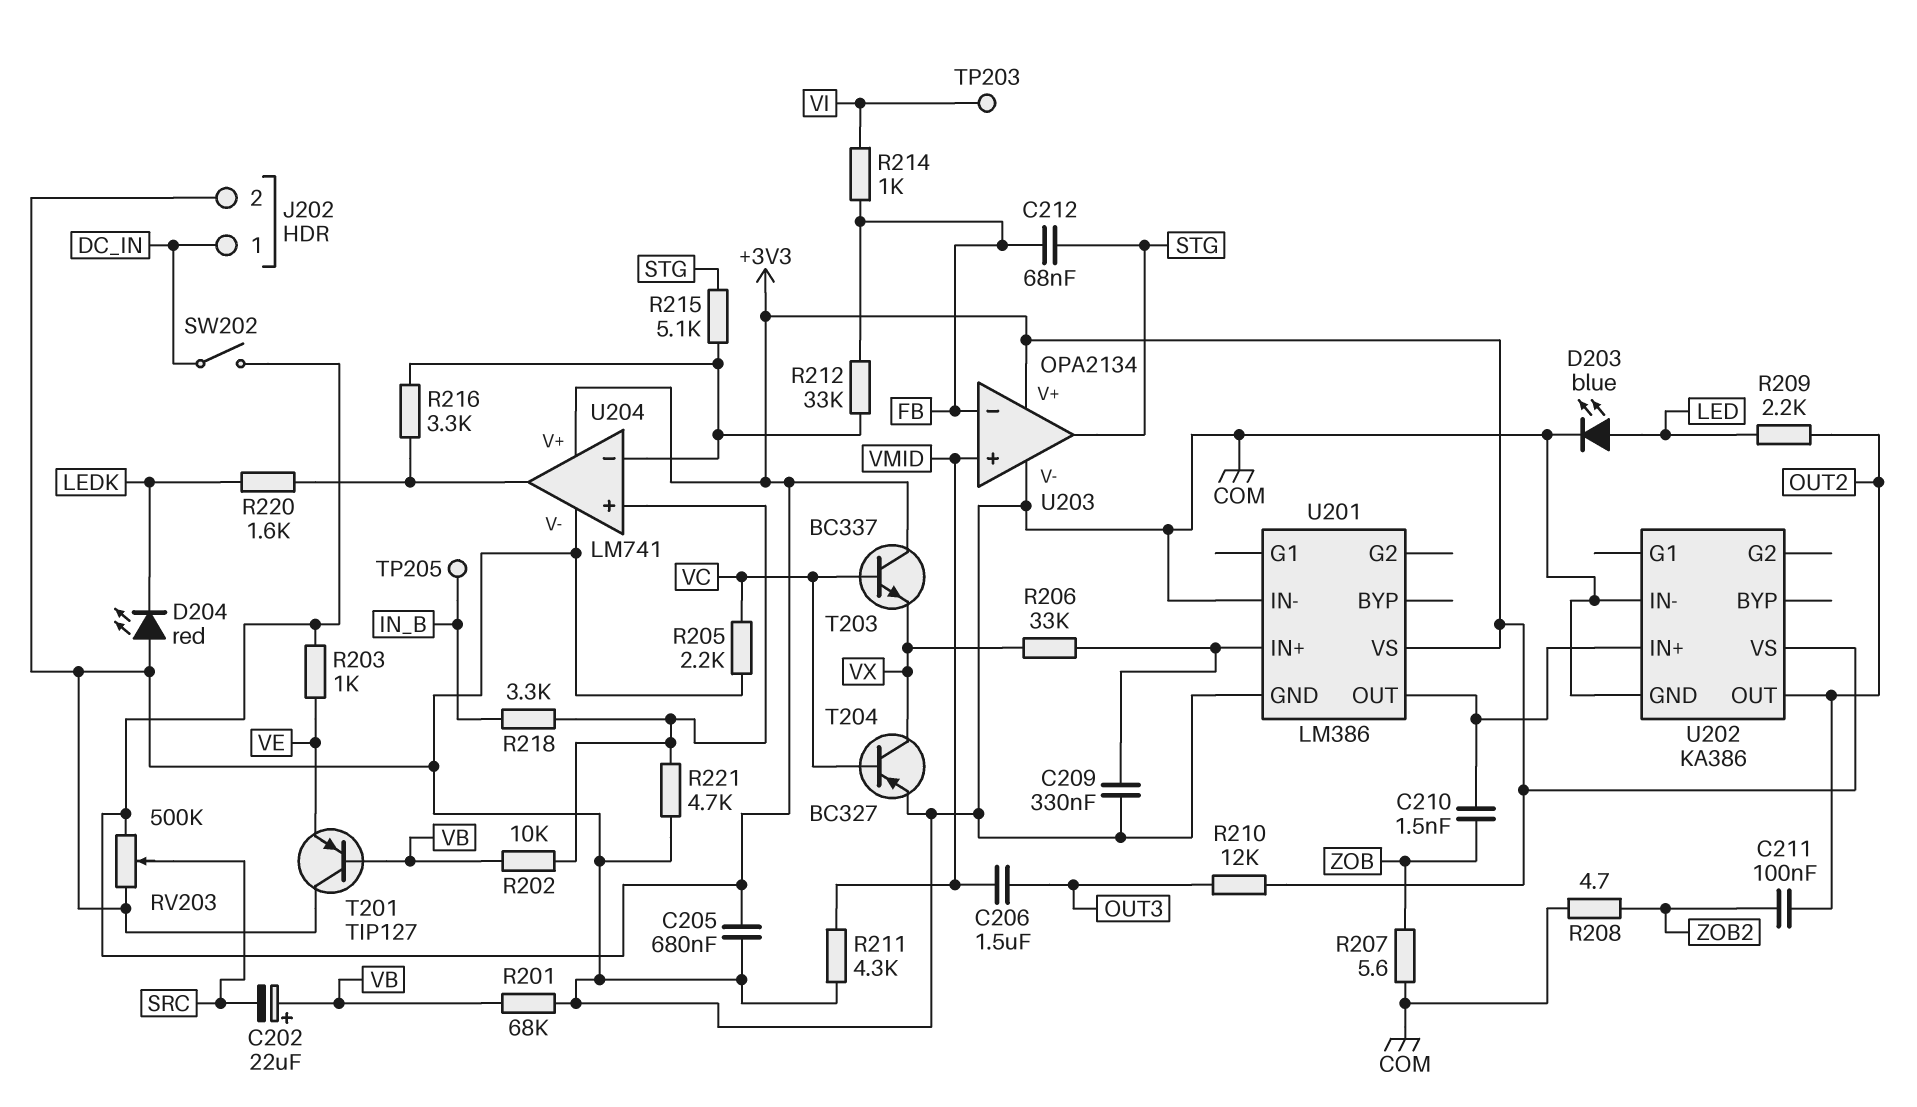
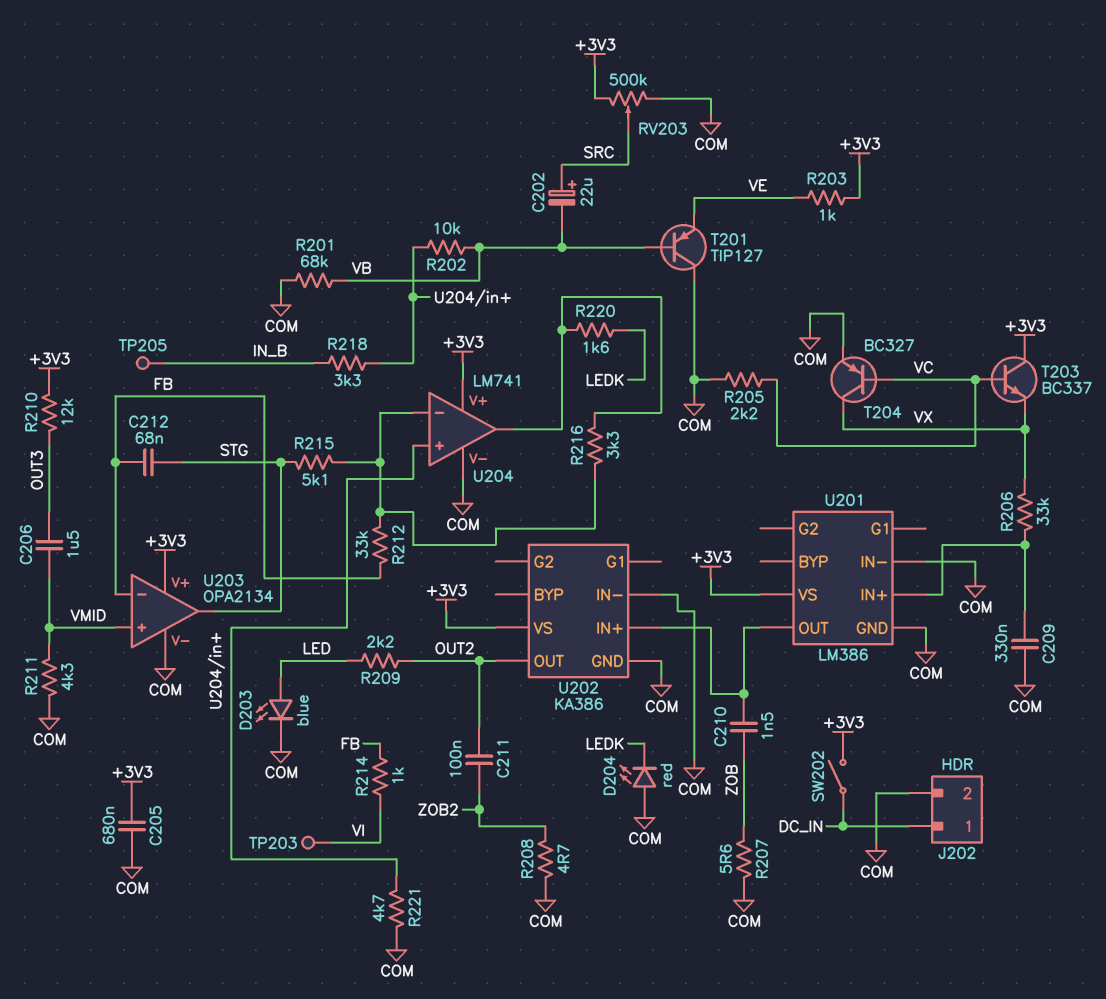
C202: 22uF (plus VB, minus SRC) -> 22uF (plus SRC, minus VB)

